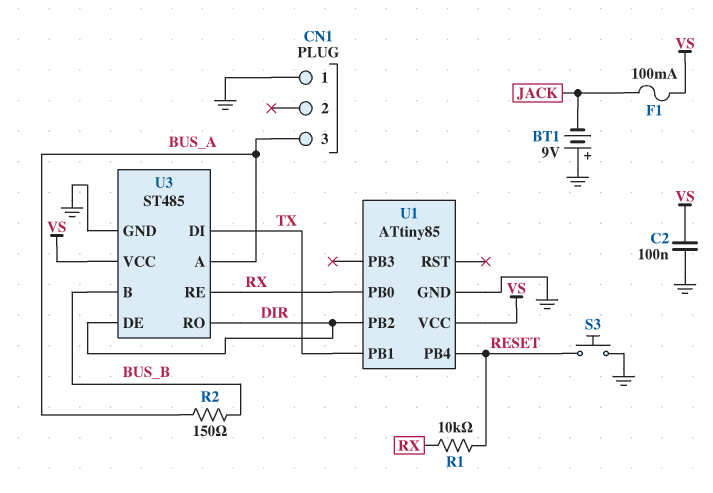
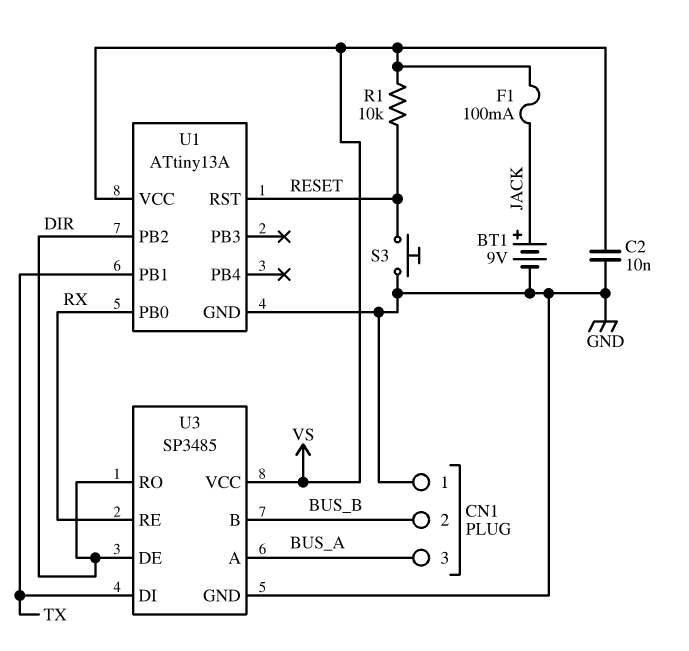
BT1: 9V (plus GND, minus JACK) -> 9V (plus JACK, minus GND)
C2: 100nF (GND, VS) -> 10nF (GND, VS)
CN1 pin 2: none -> BUS_B
R1: 10k (RESET, RX) -> 10k (RESET, VS)
R2: 150 (BUS_A, BUS_B) -> none
U1: ATtiny85 -> ATtiny13A
U1 pin PB4: RESET -> none
U1 pin RST: none -> RESET
U3: ST485 -> SP3485

